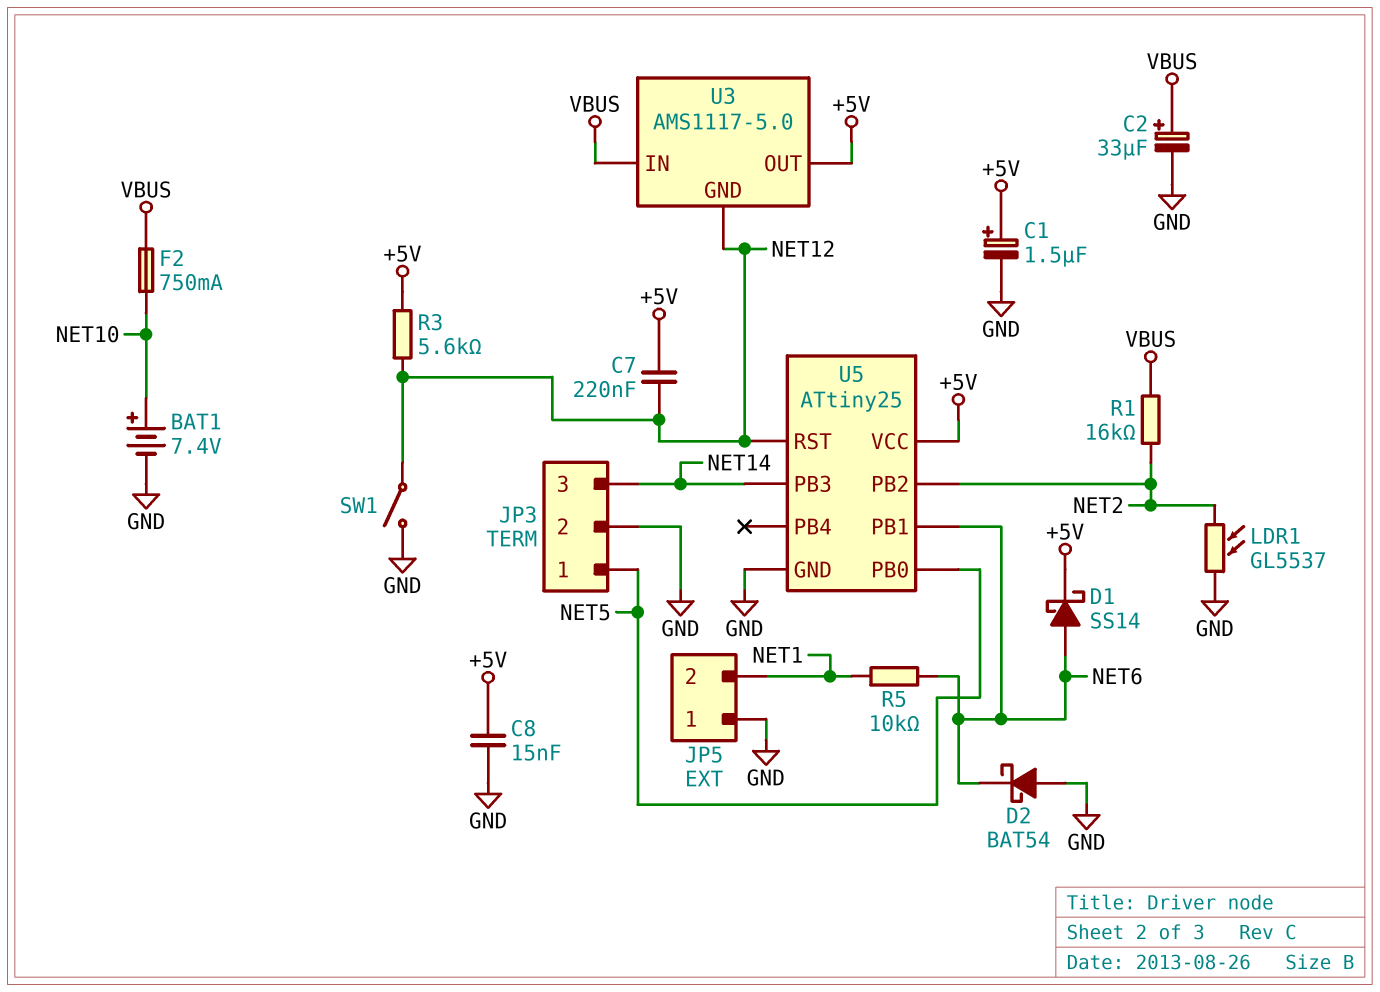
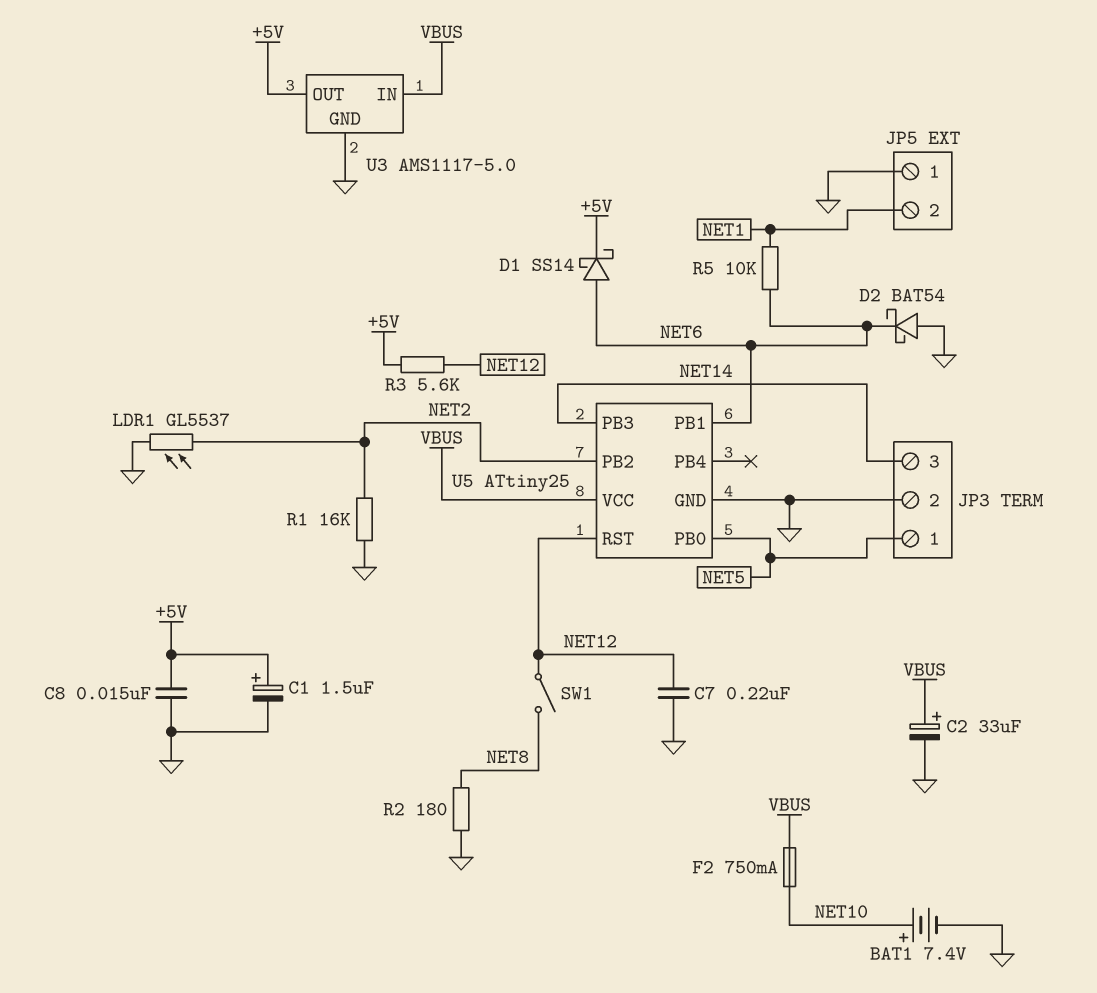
C7: 220nF (+5V, NET12) -> 220nF (GND, NET12)
R1: 16k (NET2, VBUS) -> 16k (GND, NET2)
R2: none -> 180 (GND, NET8)
SW1: switch (GND, NET12) -> switch (NET8, NET12)
U3 pin GND: NET12 -> GND
U5 pin VCC: +5V -> VBUS

